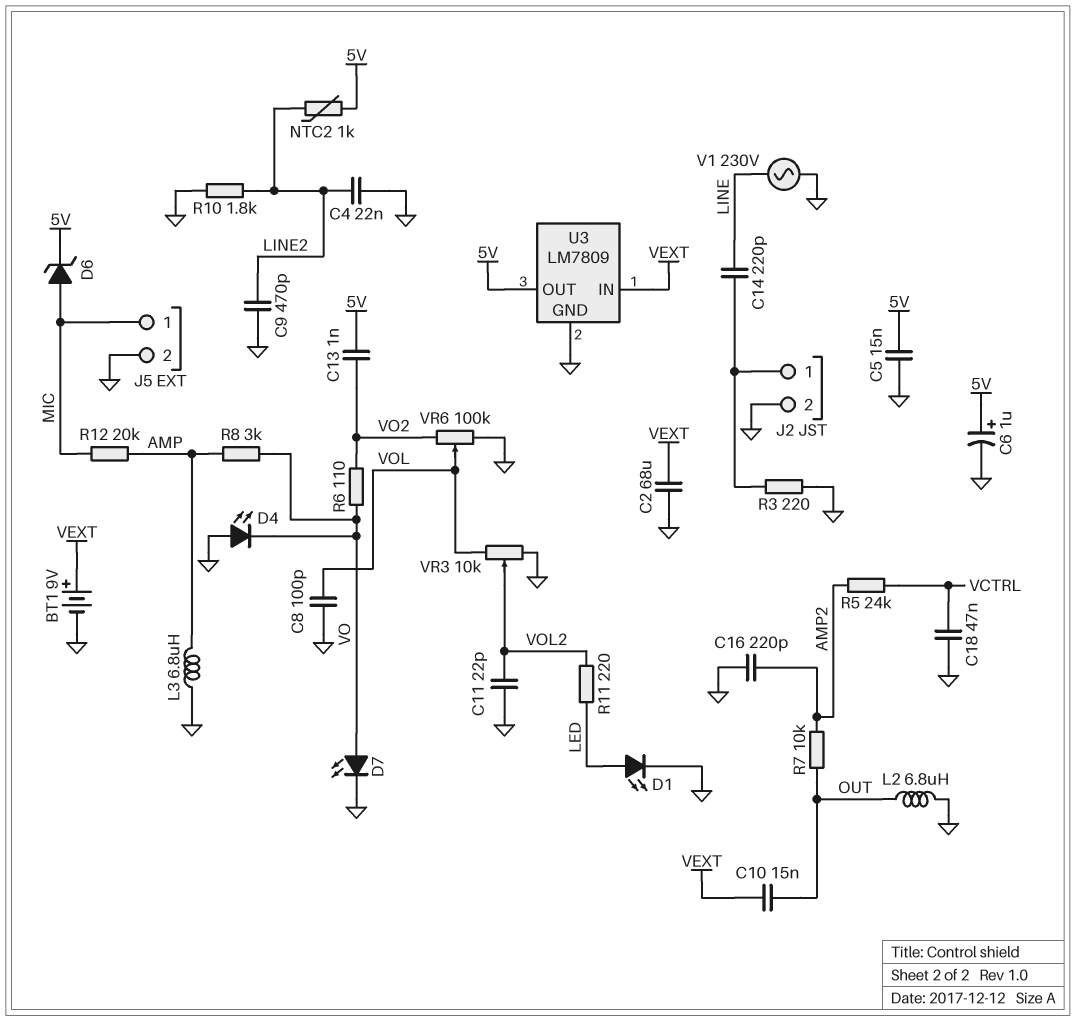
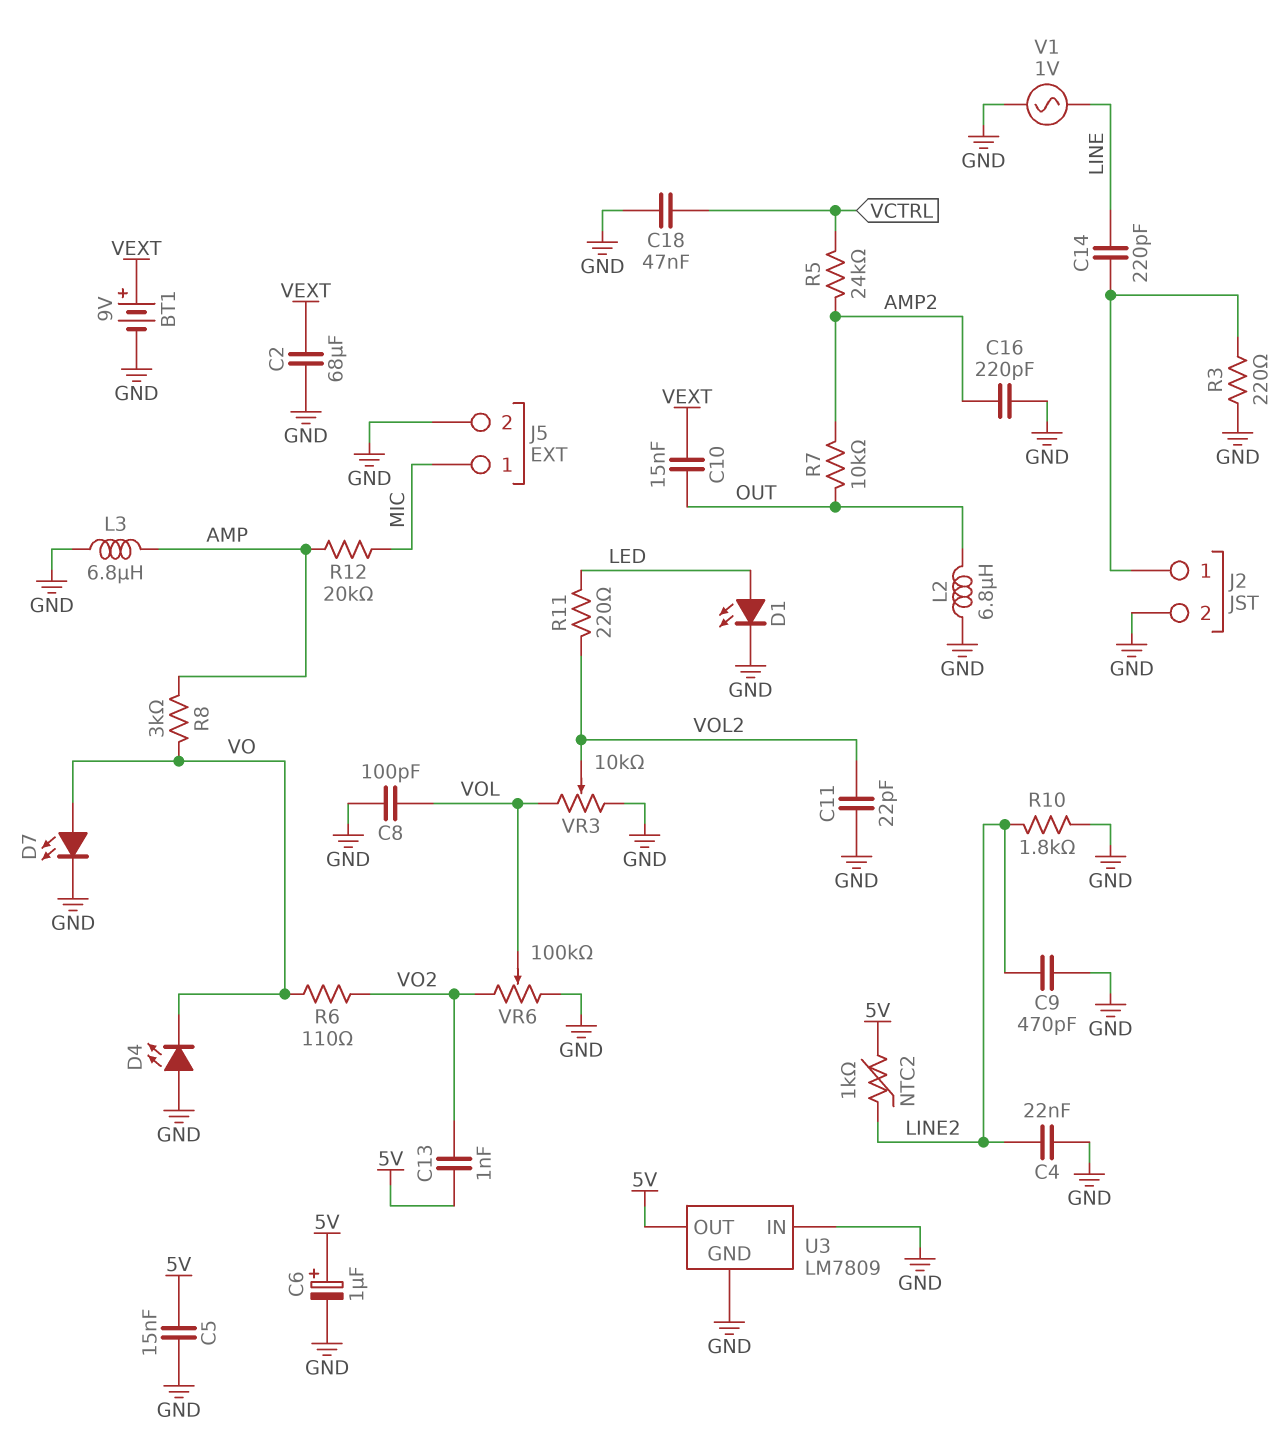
D6: zener (A MIC, K 5V) -> none
U3 pin IN: VEXT -> GND
V1: AC 230V (GND, LINE) -> AC 1V (GND, LINE)

